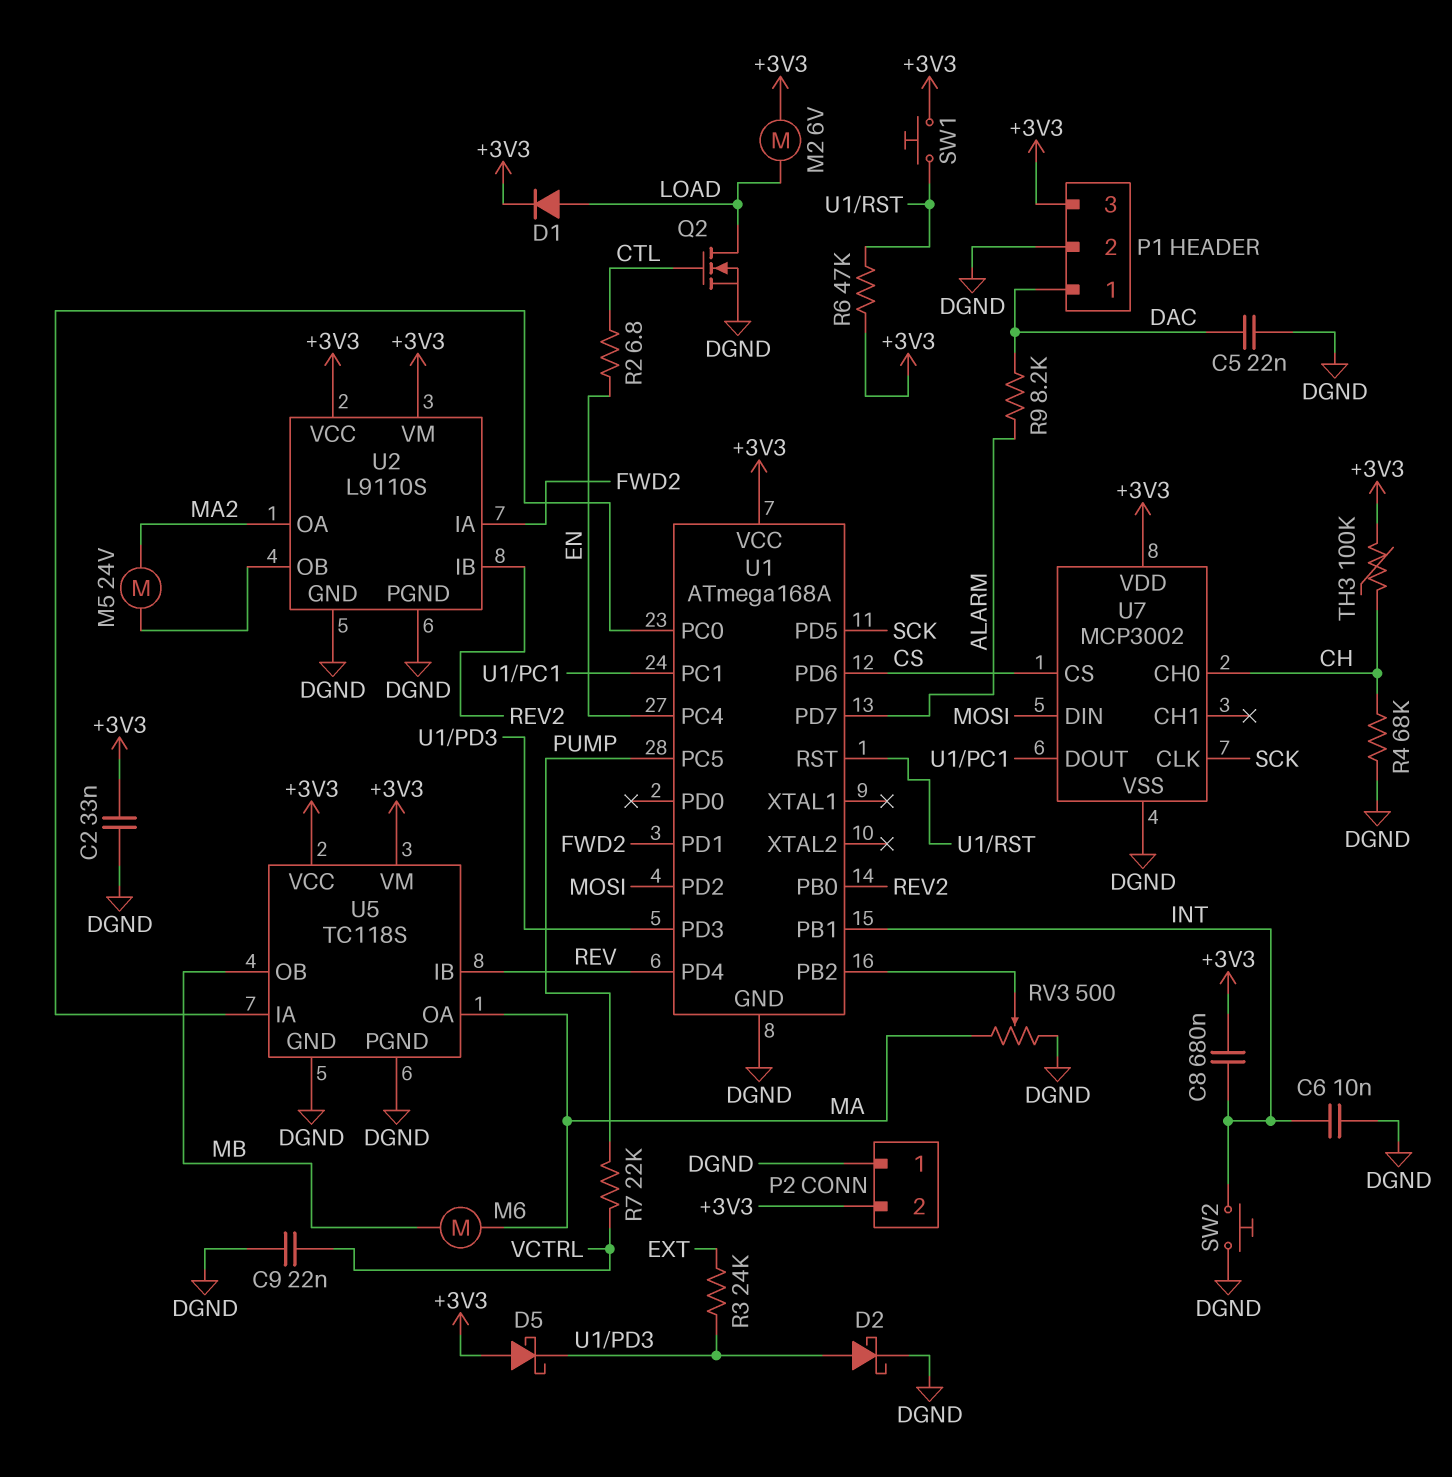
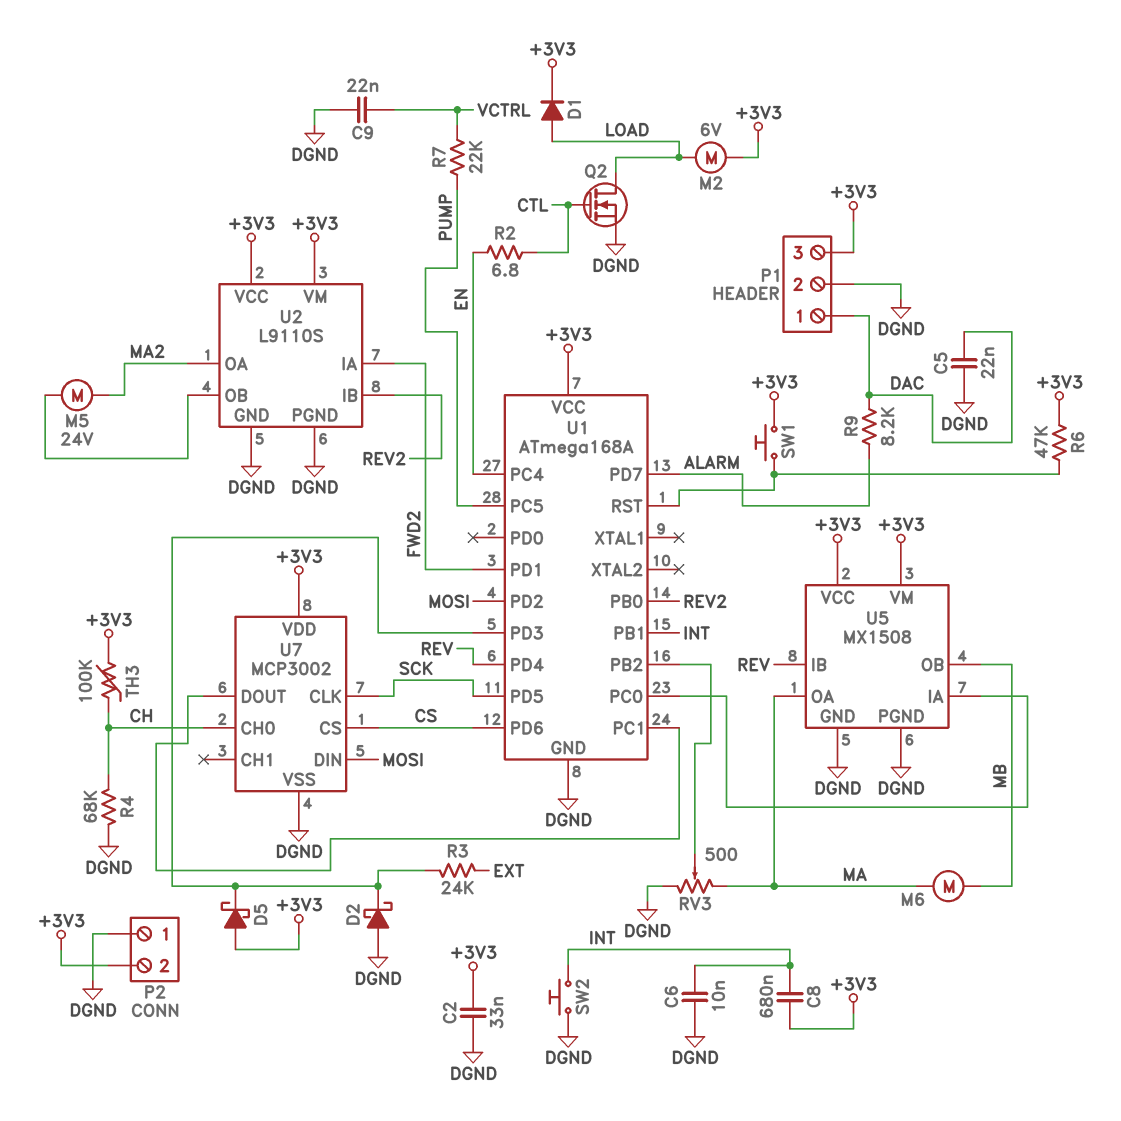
D2: schottky (A U1/PD3, K DGND) -> schottky (A DGND, K U1/PD3)
U5: TC118S -> MX1508

